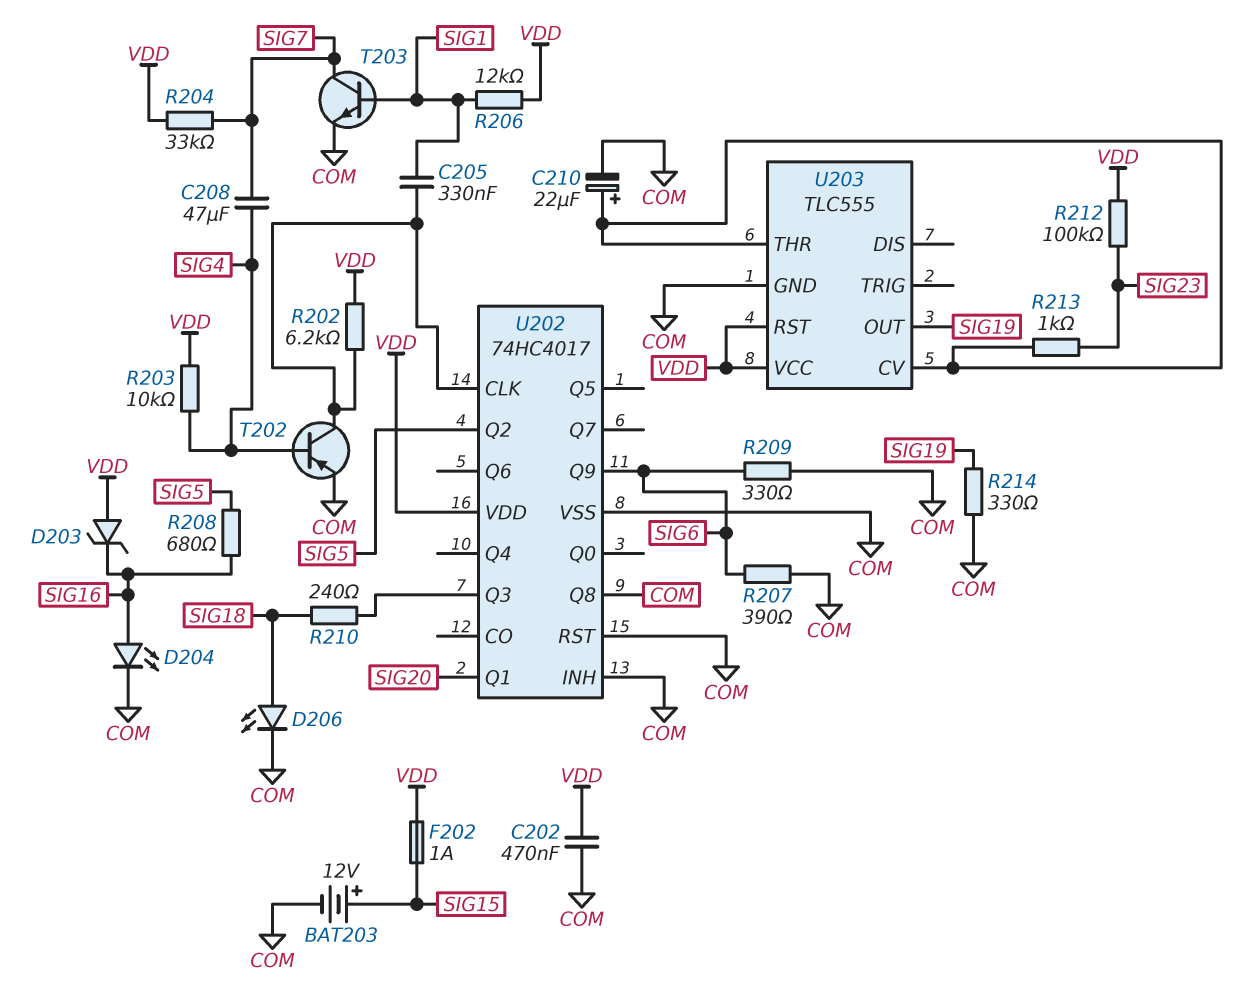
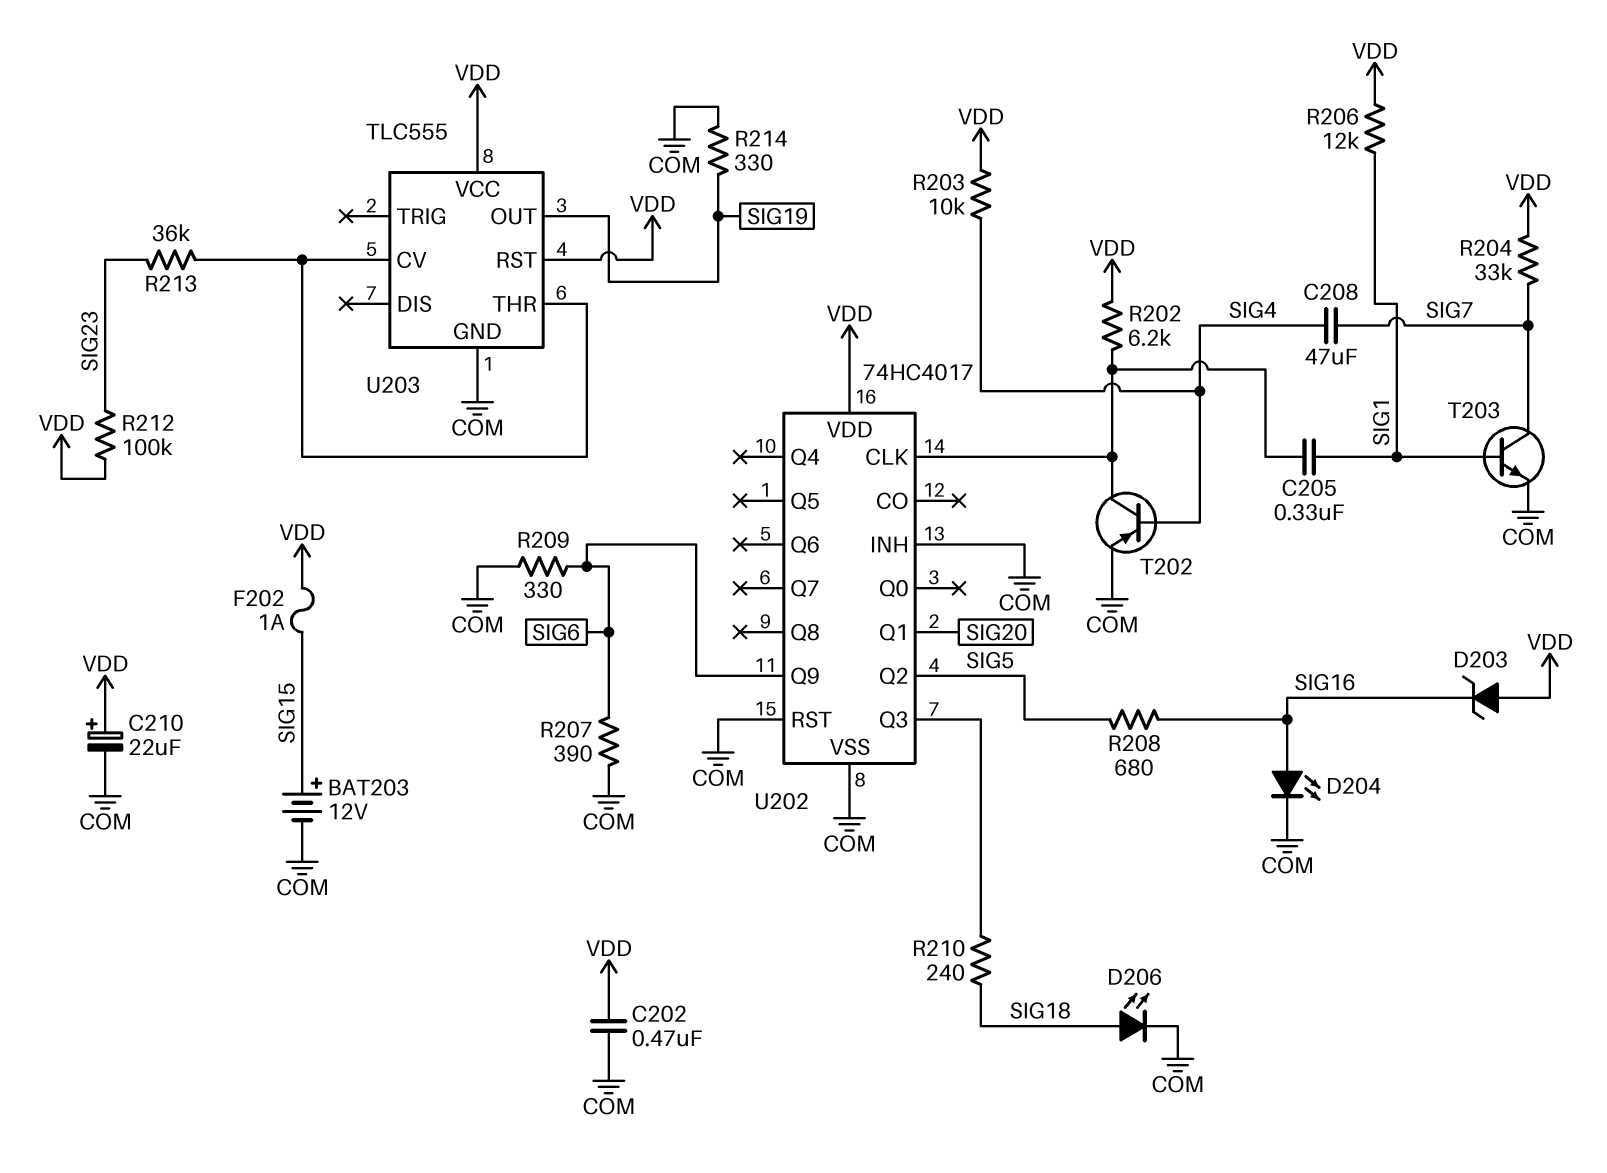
C210: 22uF (plus U203/CV, minus COM) -> 22uF (plus VDD, minus COM)
R213: 1k (SIG23, U203/CV) -> 36k (SIG23, U203/CV)
U202 pin Q8: COM -> none

